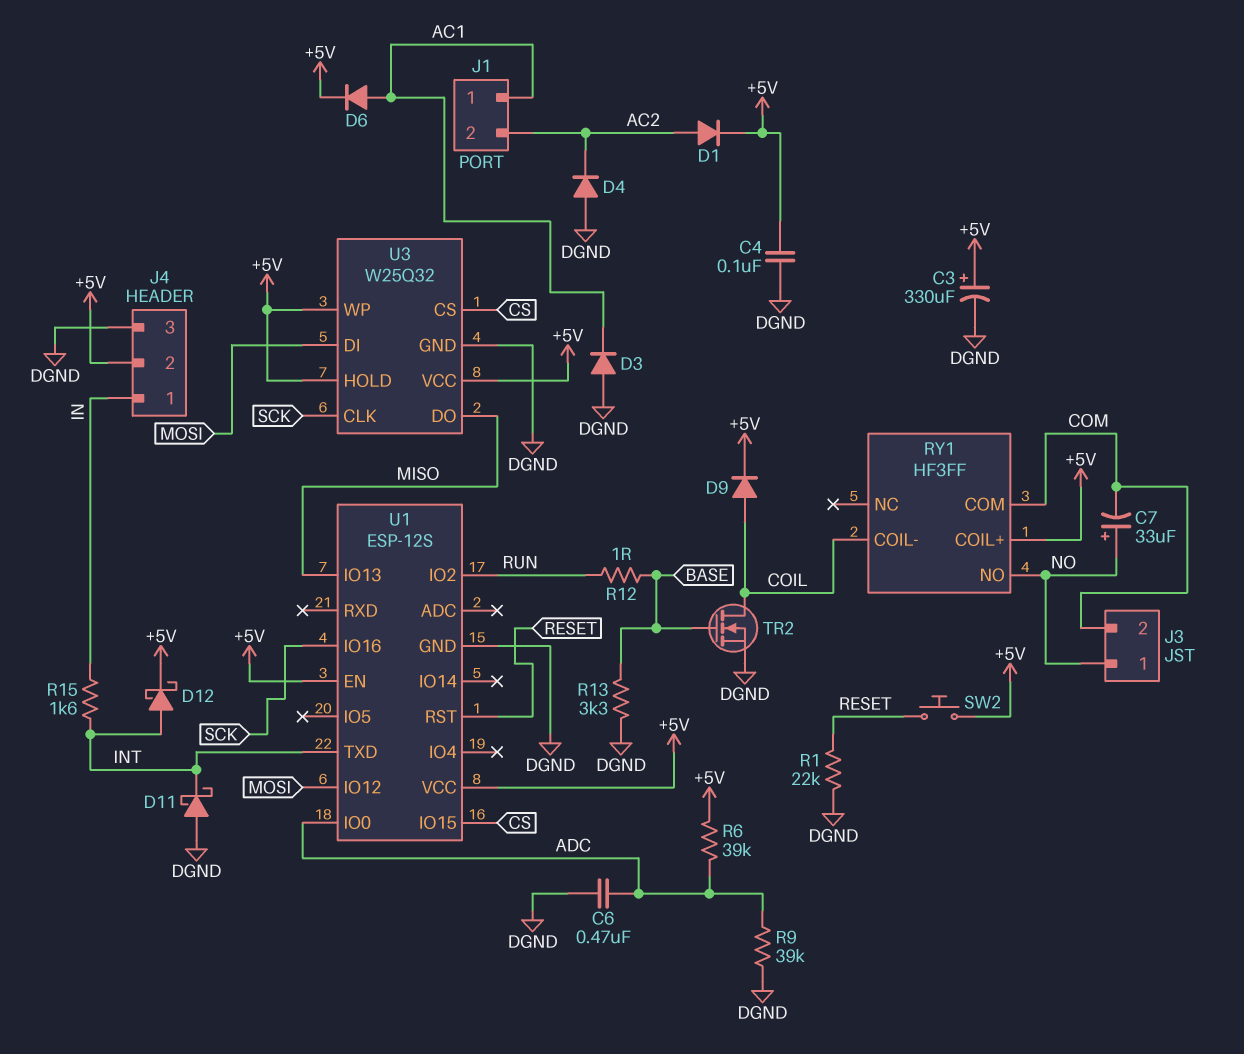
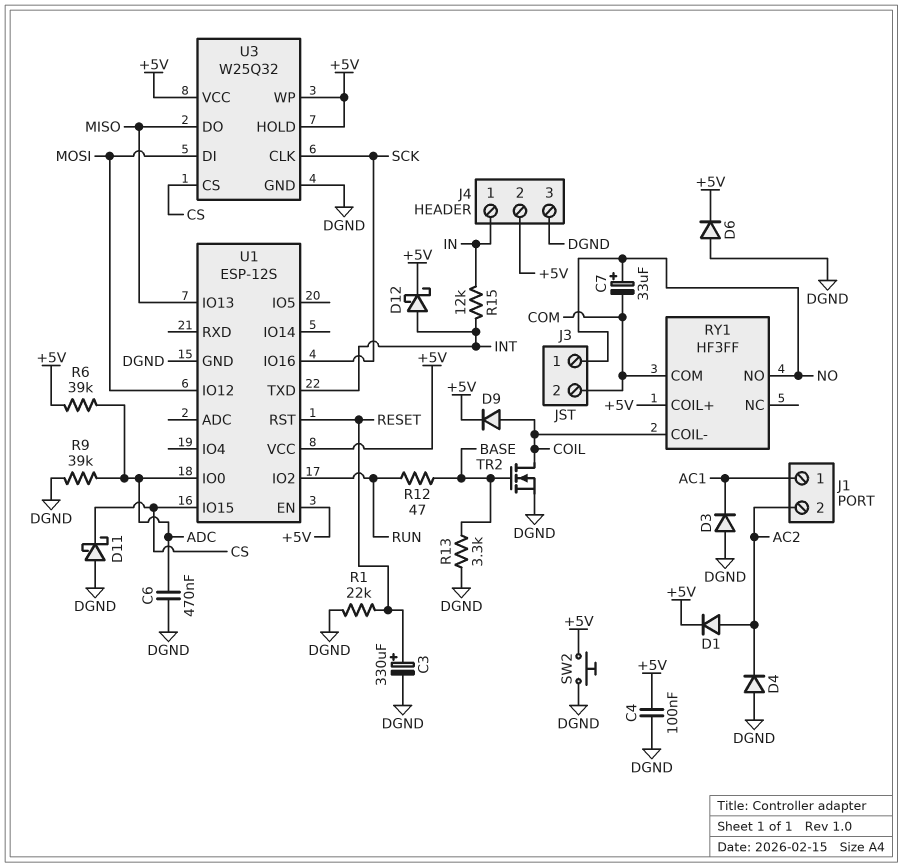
C3: 330uF (plus +5V, minus DGND) -> 330uF (plus RESET, minus DGND)
D6: diode (A AC1, K +5V) -> diode (A DGND, K +5V)
D11: schottky (A DGND, K INT) -> schottky (A DGND, K CS)
R12: 1 (BASE, RUN) -> 47 (BASE, RUN)
R15: 1.6k (IN, INT) -> 12k (IN, INT)
SW2: button (+5V, RESET) -> button (+5V, DGND)

